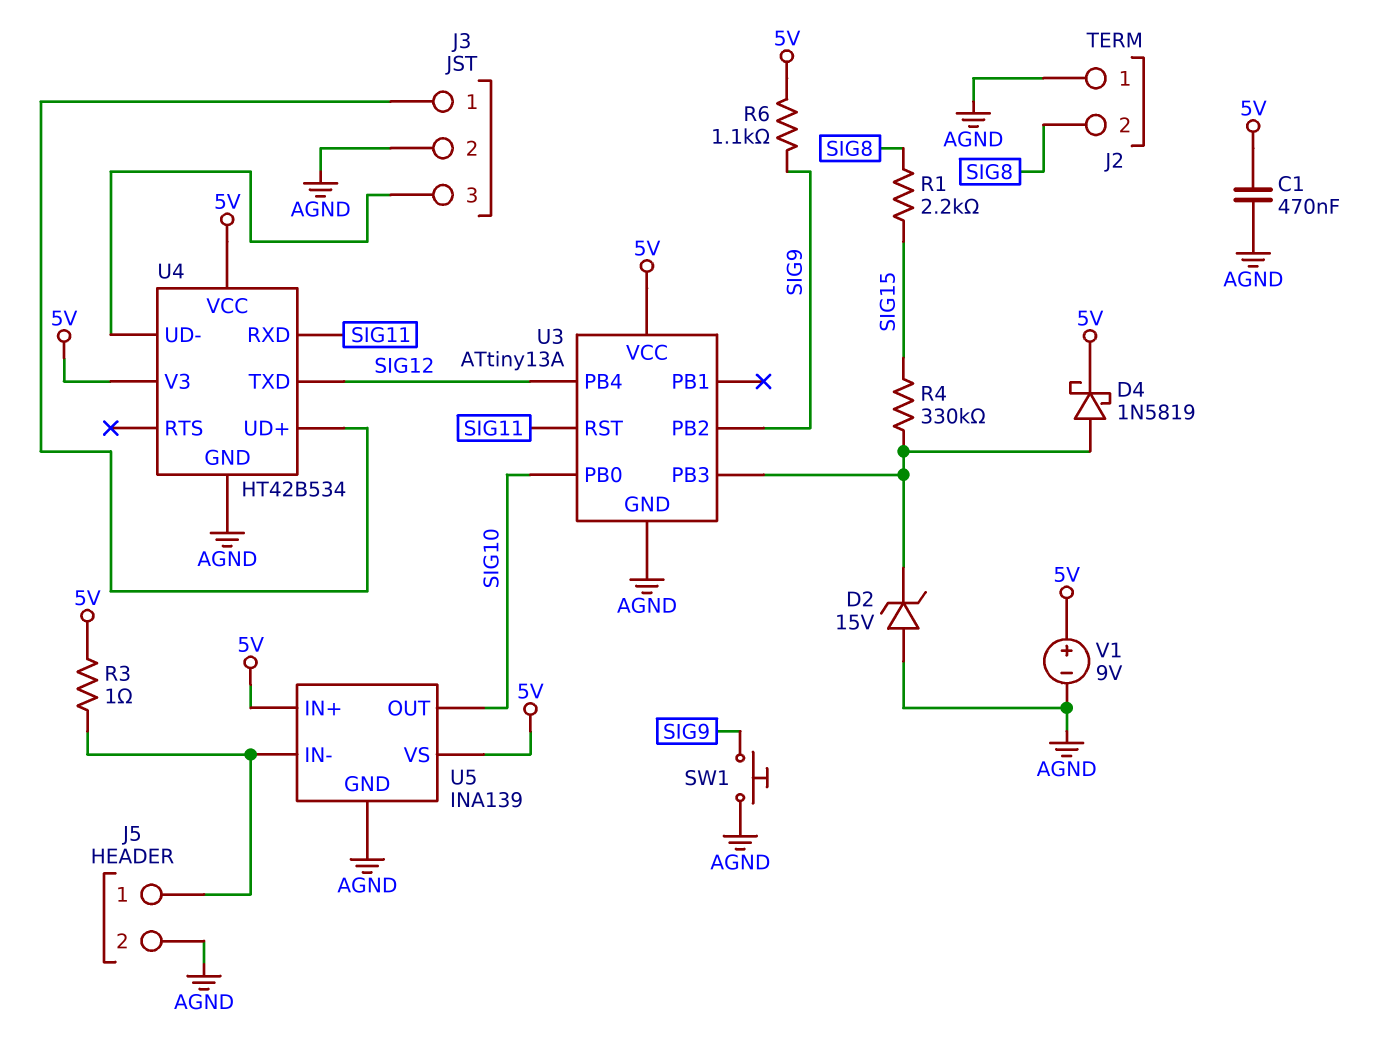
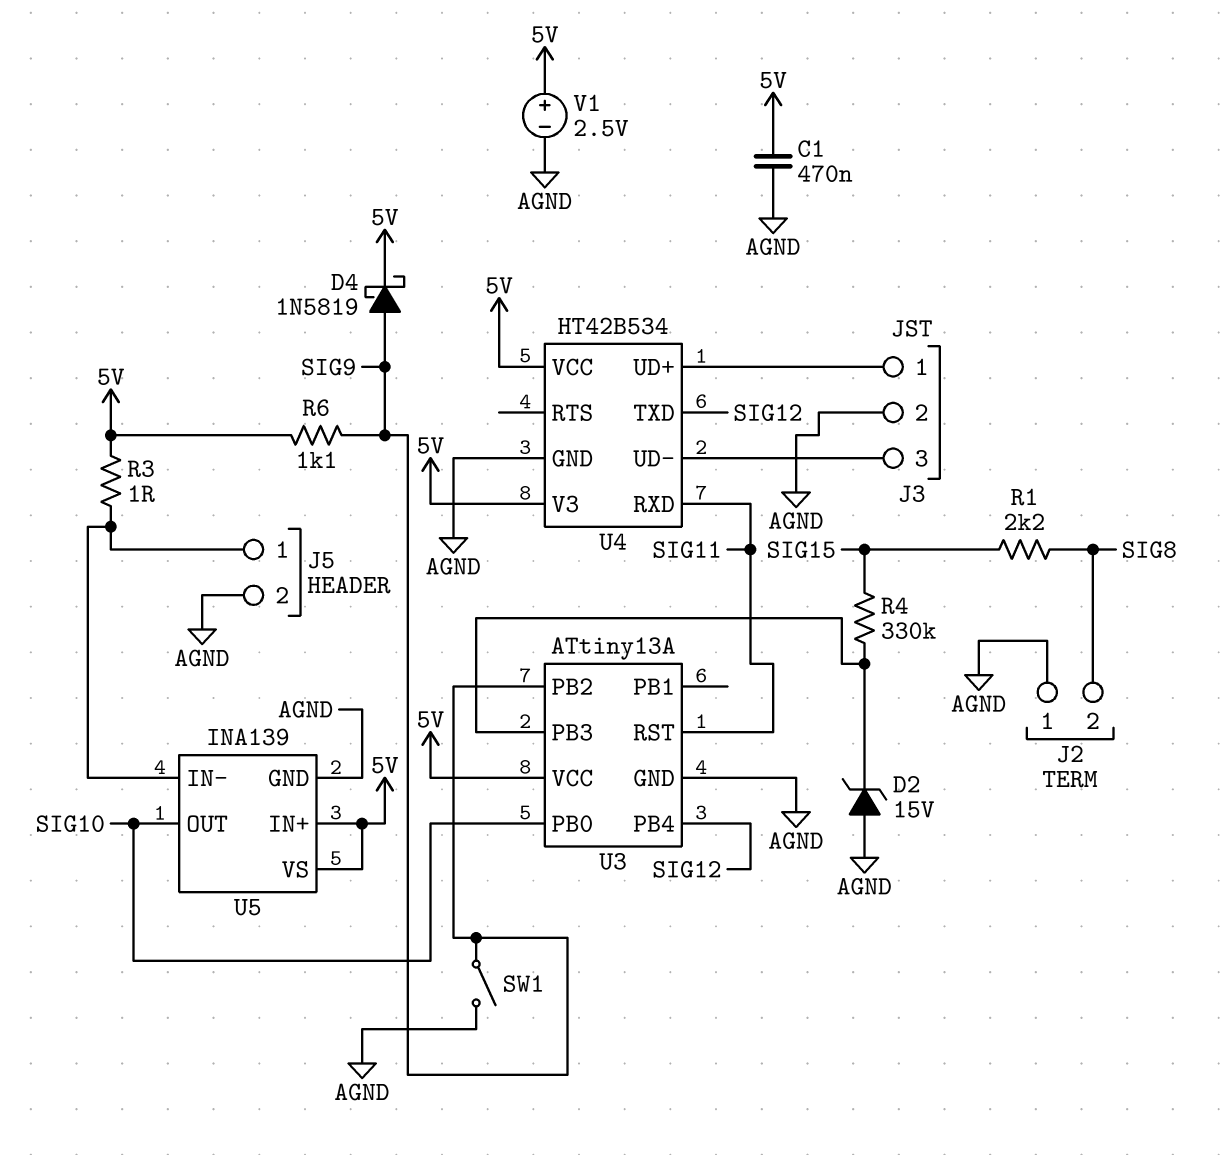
D4: schottky 1N5819 (A U3/PB3, K 5V) -> schottky 1N5819 (A SIG9, K 5V)
SW1: button (AGND, SIG9) -> switch (AGND, SIG9)
V1: 9V (plus 5V, minus AGND) -> 2.5V (plus 5V, minus AGND)

